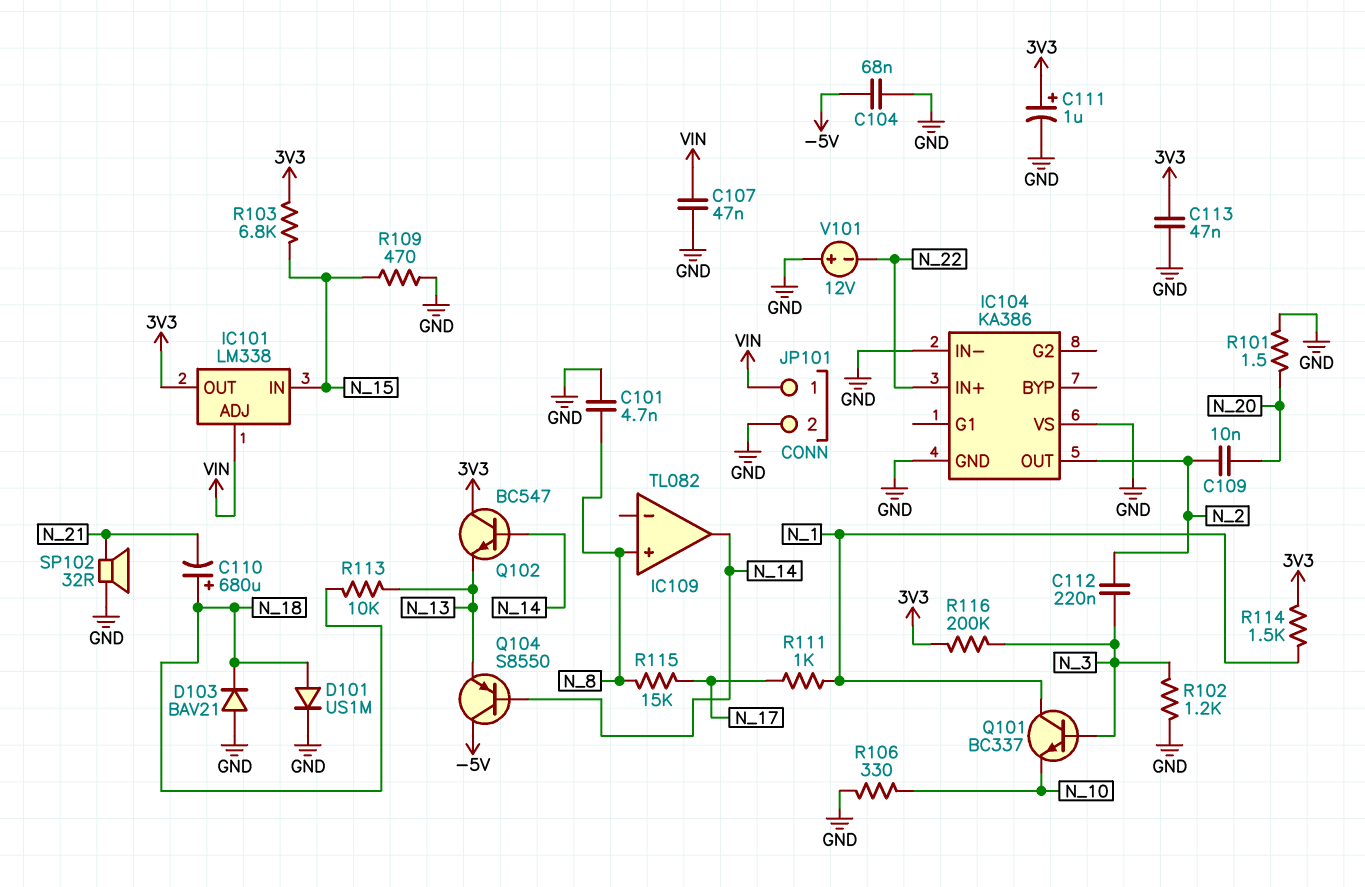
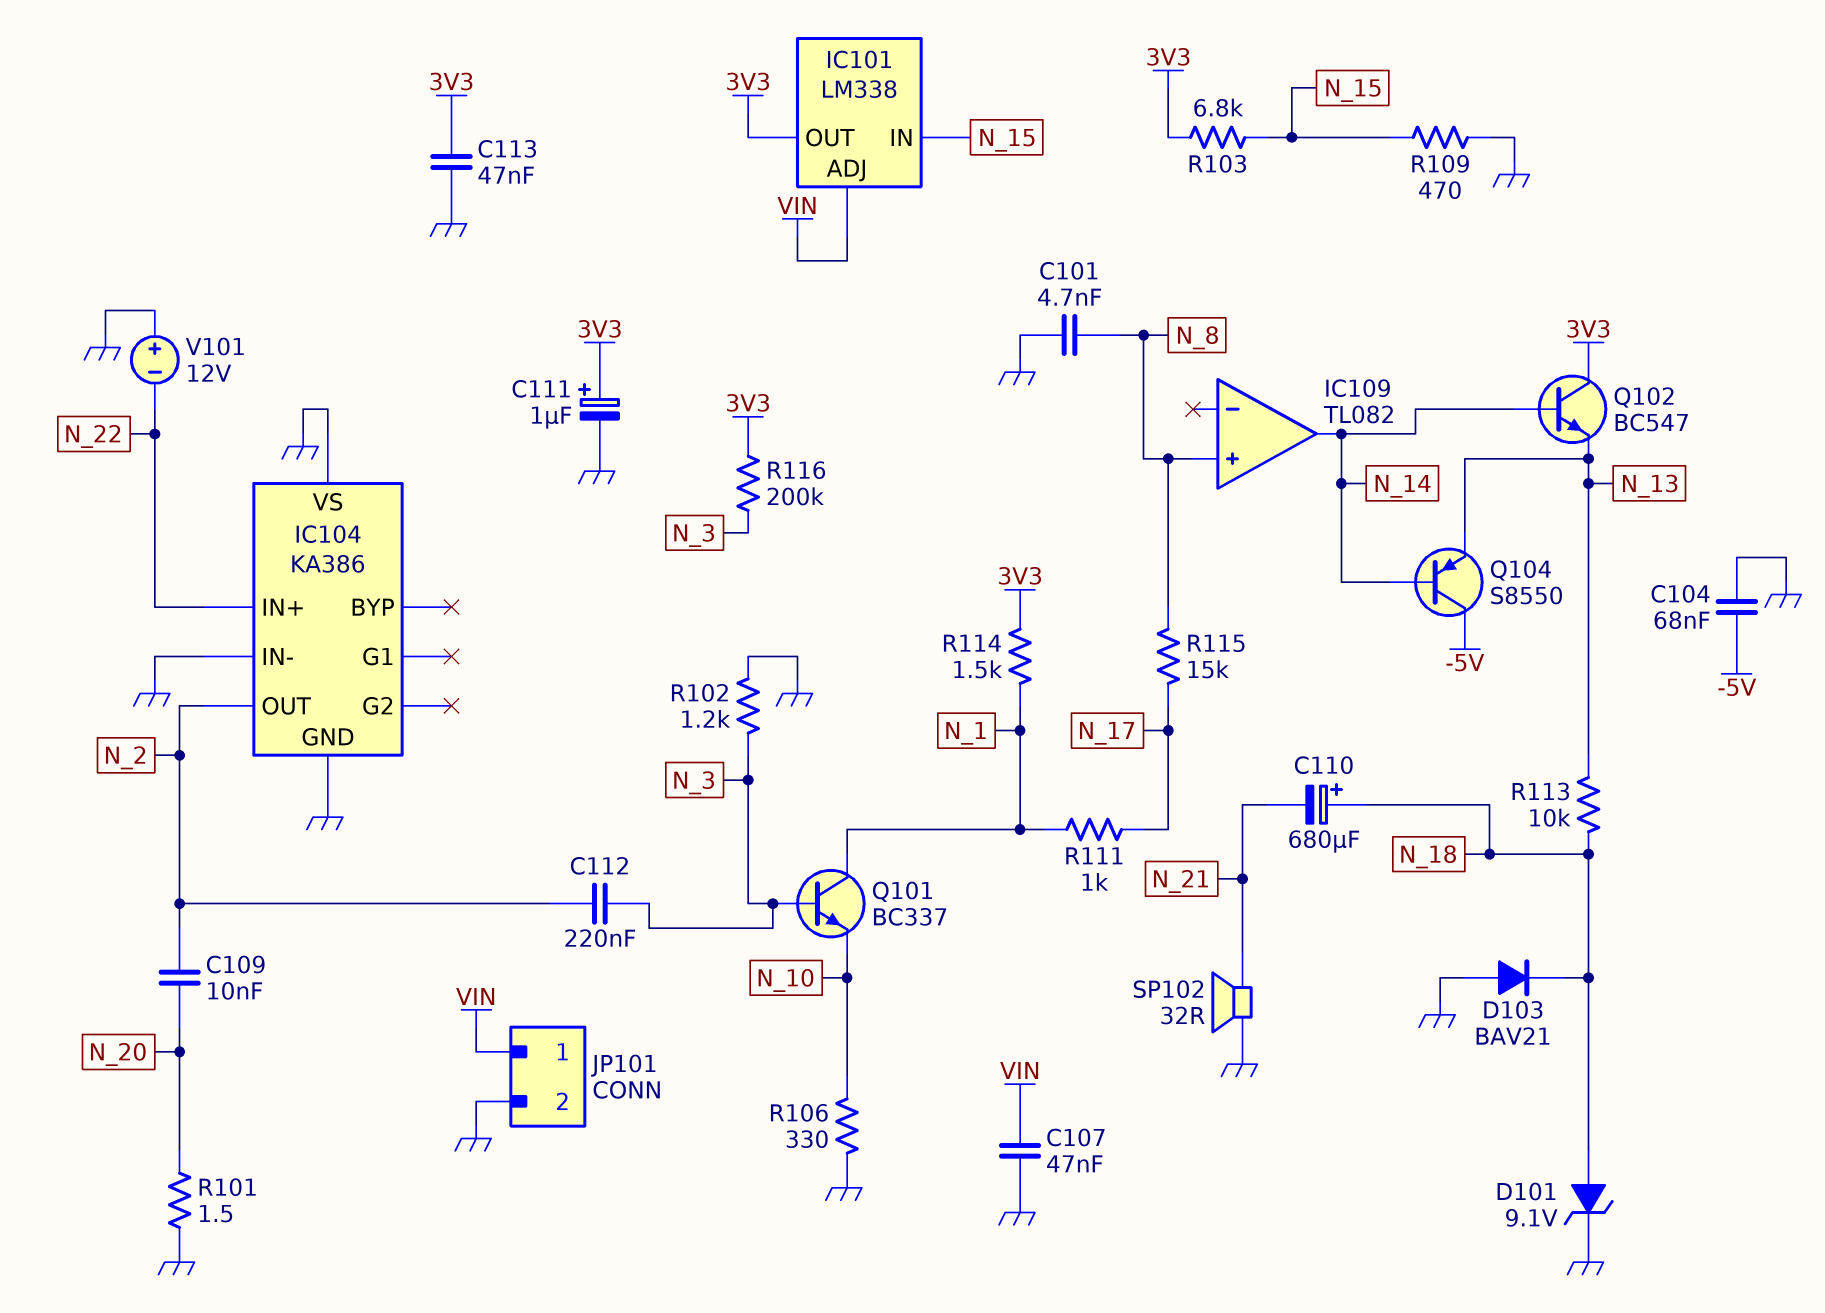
D101: diode US1M (A N_18, K GND) -> zener 9.1V (A N_18, K GND)

